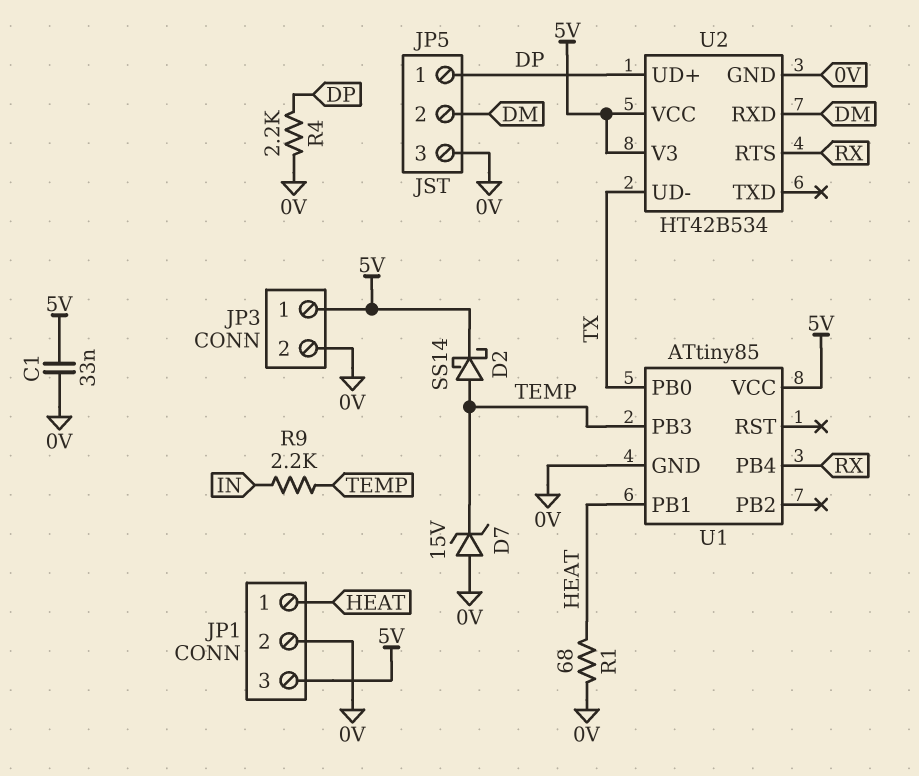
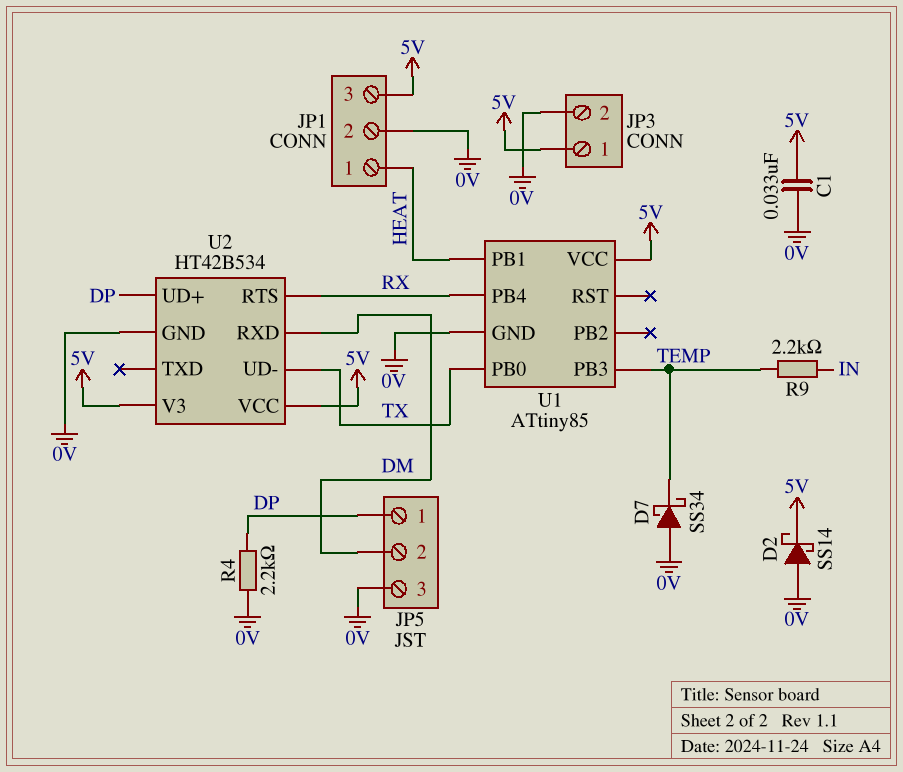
D2: schottky SS14 (A TEMP, K 5V) -> schottky SS14 (A 0V, K 5V)
D7: zener 15V (A 0V, K TEMP) -> schottky SS34 (A 0V, K TEMP)
R1: 68 (0V, HEAT) -> none

